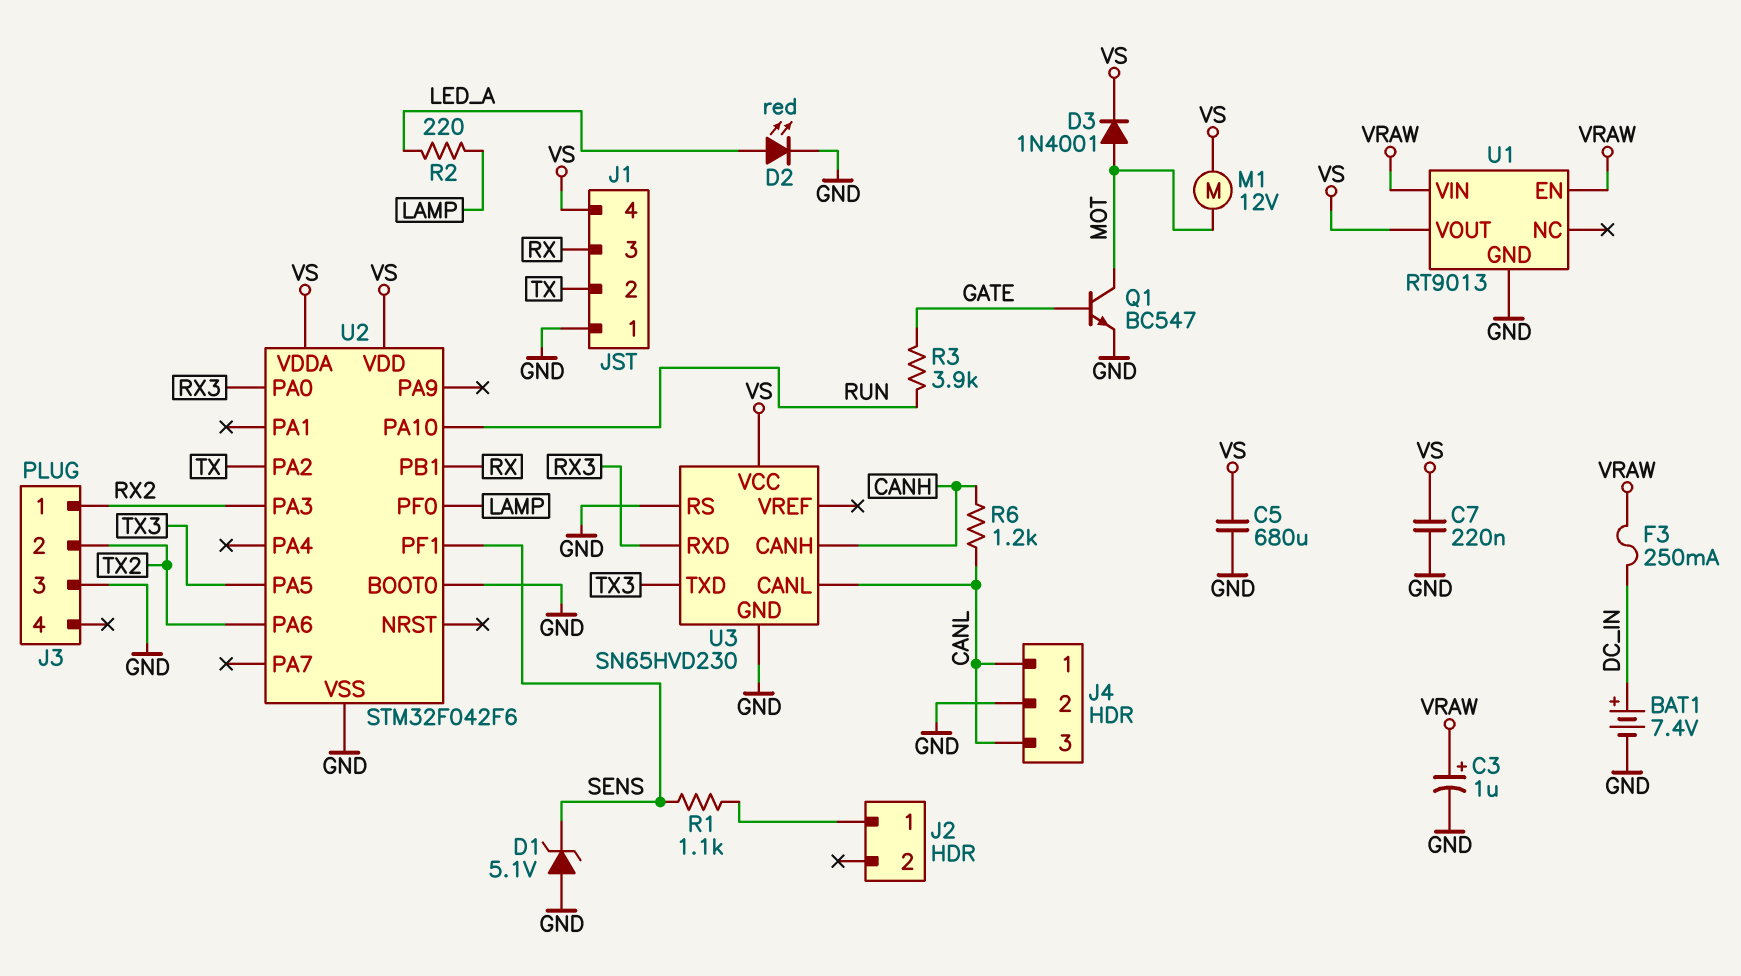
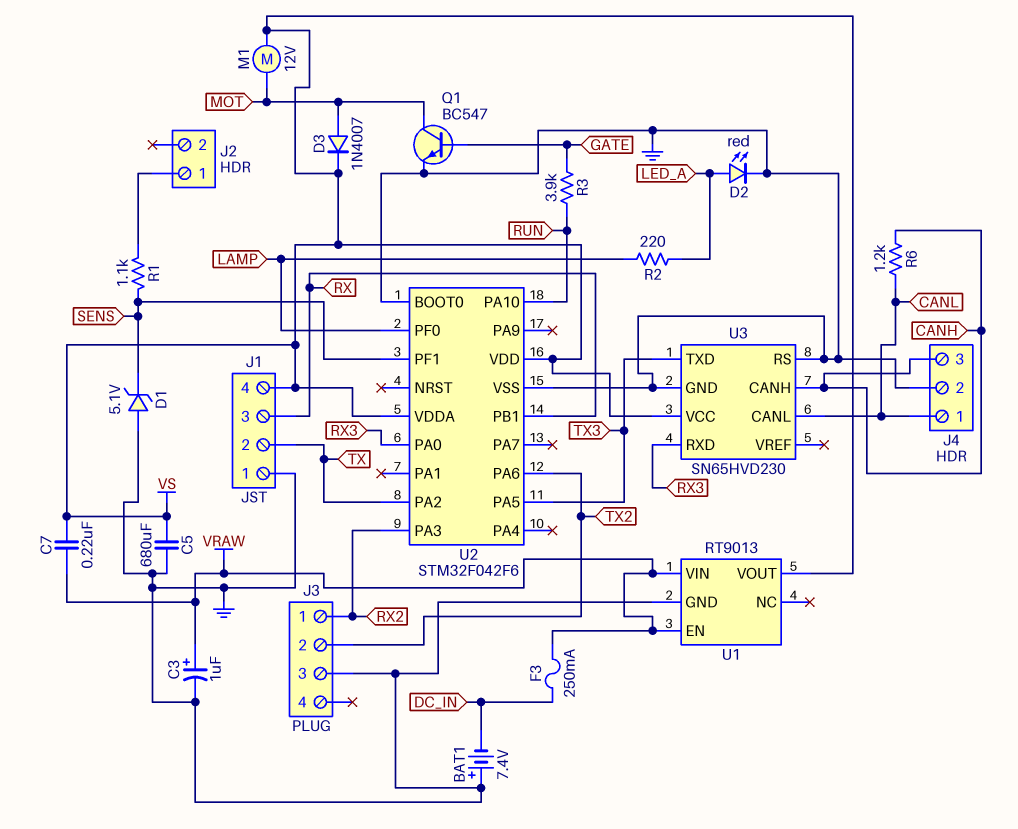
BAT1: 7.4V (plus DC_IN, minus GND) -> 7.4V (plus GND, minus DC_IN)
C7: 220nF (GND, VS) -> 220nF (VRAW, VS)
D3: diode 1N4001 (A MOT, K VS) -> diode 1N4007 (A MOT, K VS)
J4 pin 3: CANL -> CANH

